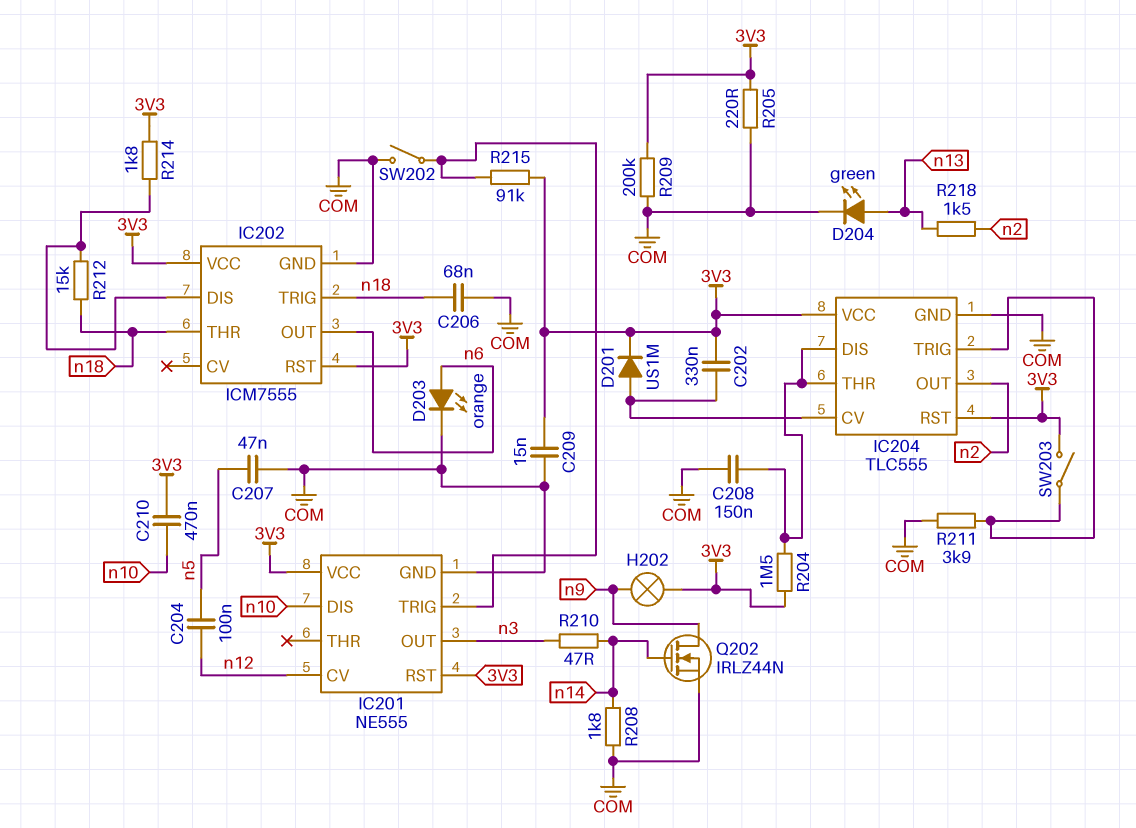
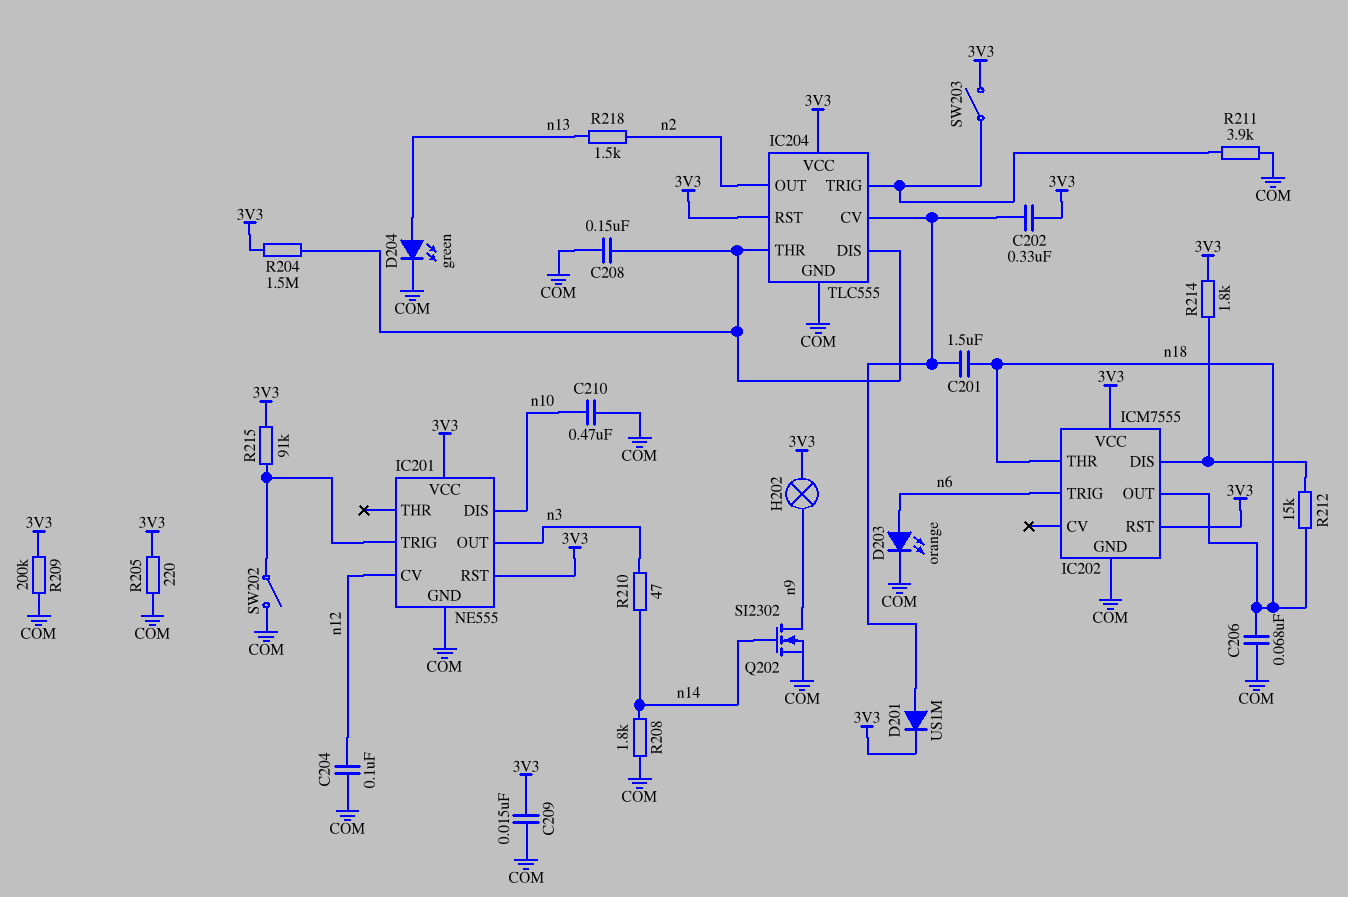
C201: none -> 1.5uF (IC204/CV, n18)
C204: 100nF (n5, n12) -> 100nF (COM, n12)
C207: 47nF (COM, n5) -> none
C210: 470nF (3V3, n10) -> 470nF (COM, n10)
IC202 pin OUT: n6 -> n18
IC202 pin TRIG: n18 -> n6
Q202: NMOS IRLZ44N (G n14, D n9, S COM) -> NMOS SI2302 (G n14, D n9, S COM)

